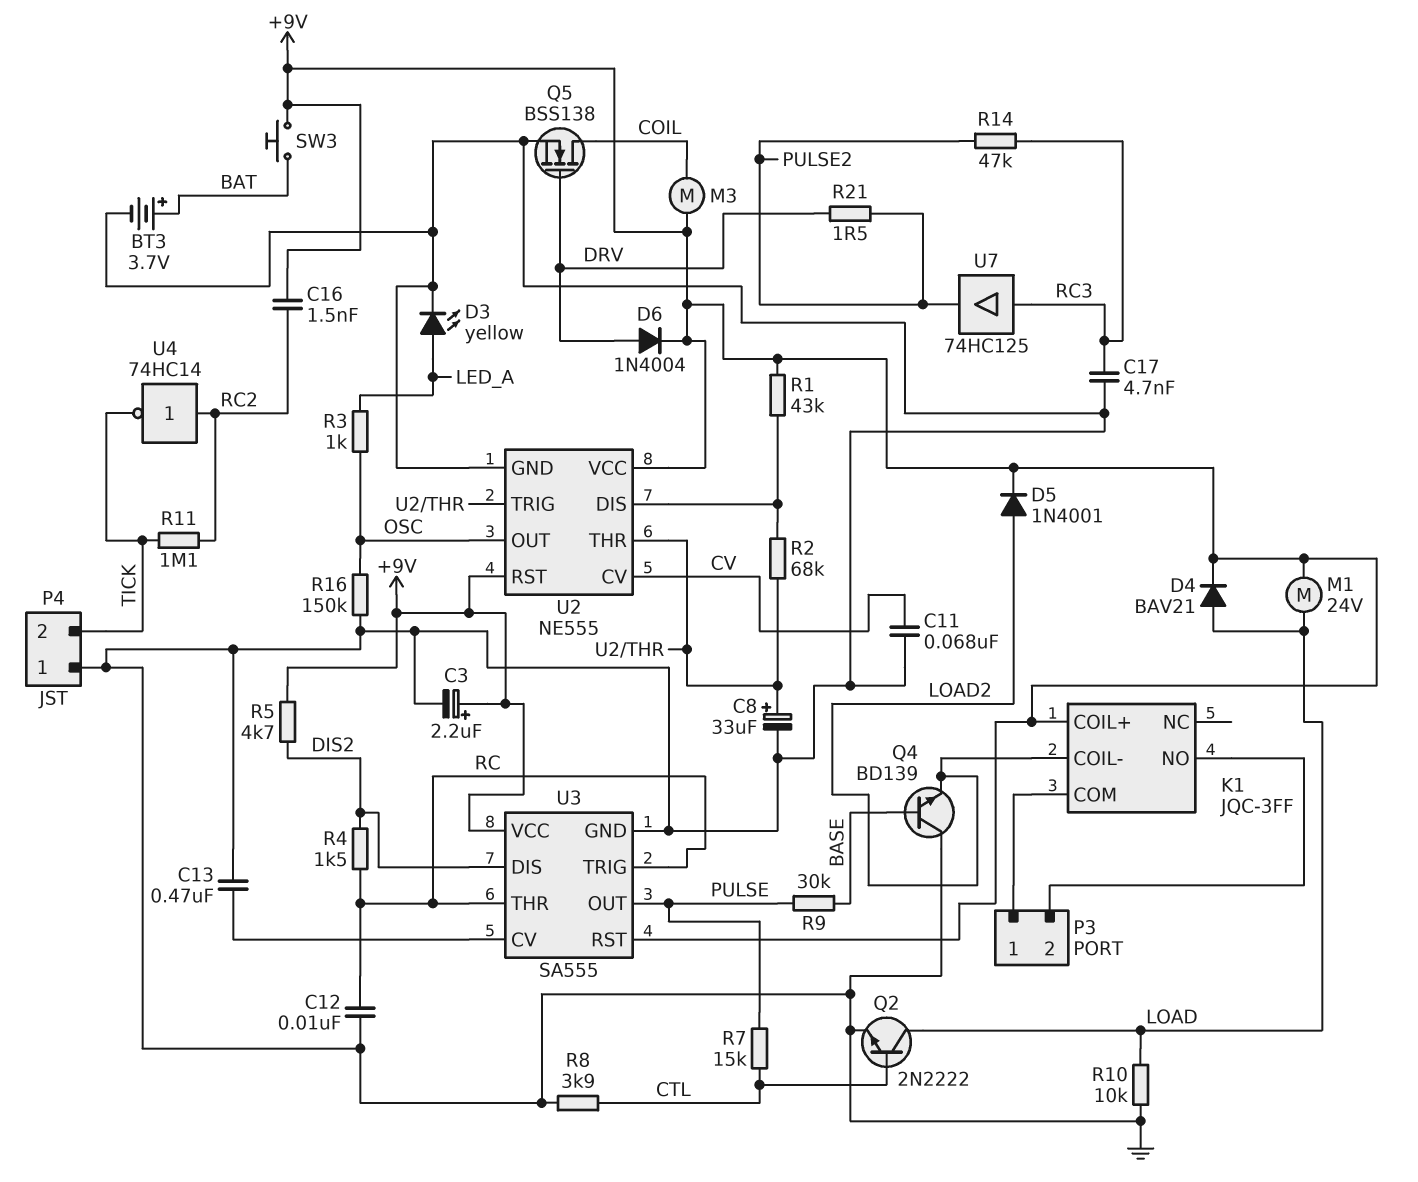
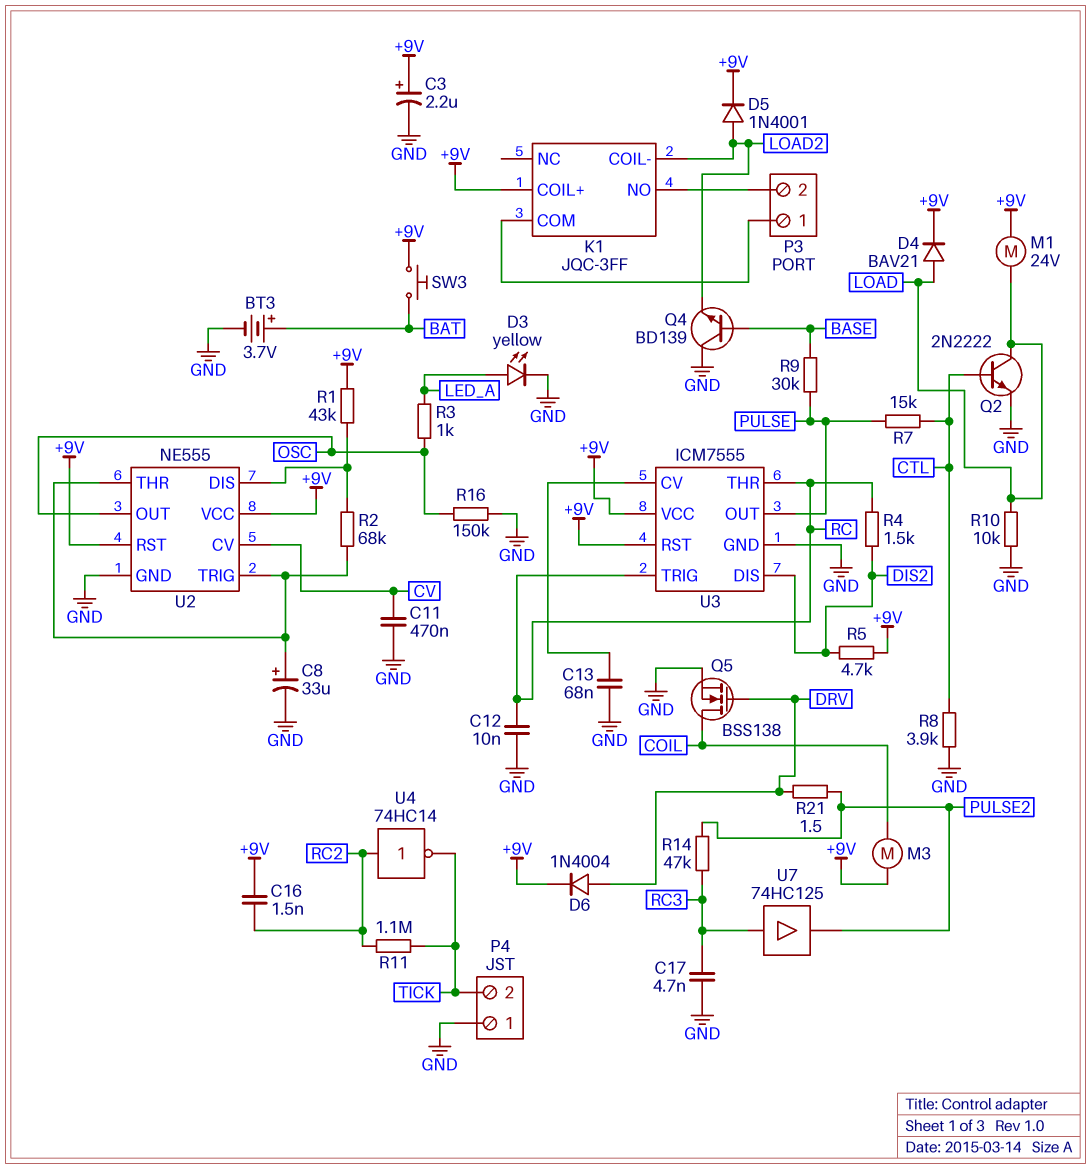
C11: 68nF (CV, GND) -> 470nF (CV, GND)
C13: 470nF (GND, U3/CV) -> 68nF (GND, U3/CV)
U3: SA555 -> ICM7555

